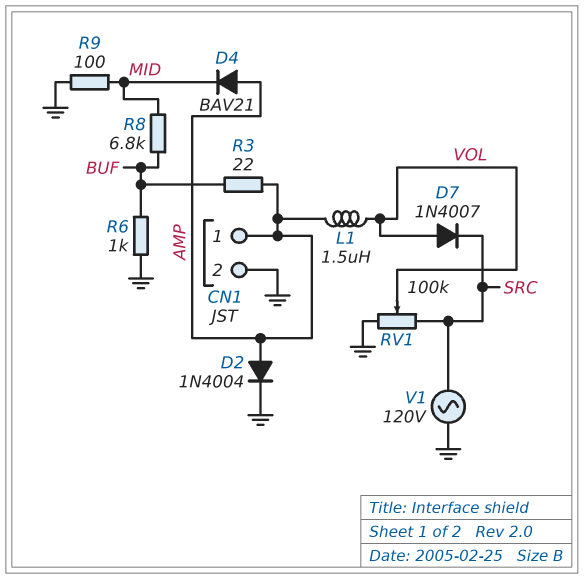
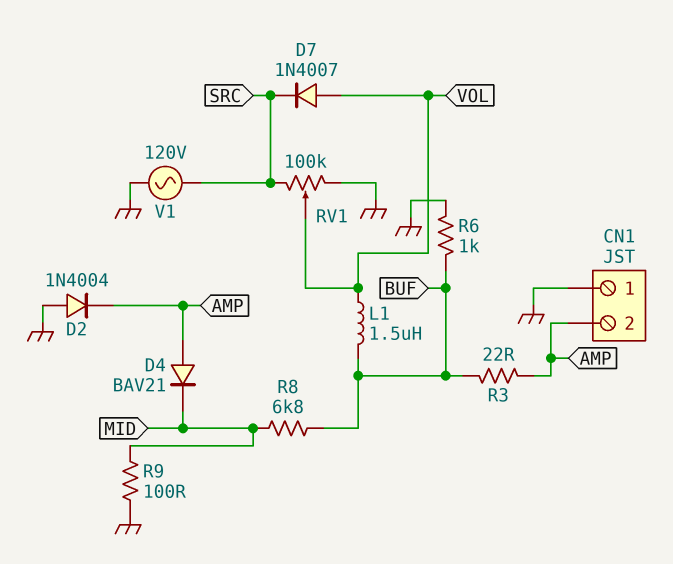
CN1 pin 1: AMP -> GND
CN1 pin 2: GND -> AMP
D2: diode 1N4004 (A AMP, K GND) -> diode 1N4004 (A GND, K AMP)
L1: 1.5uH (AMP, VOL) -> 1.5uH (BUF, VOL)

